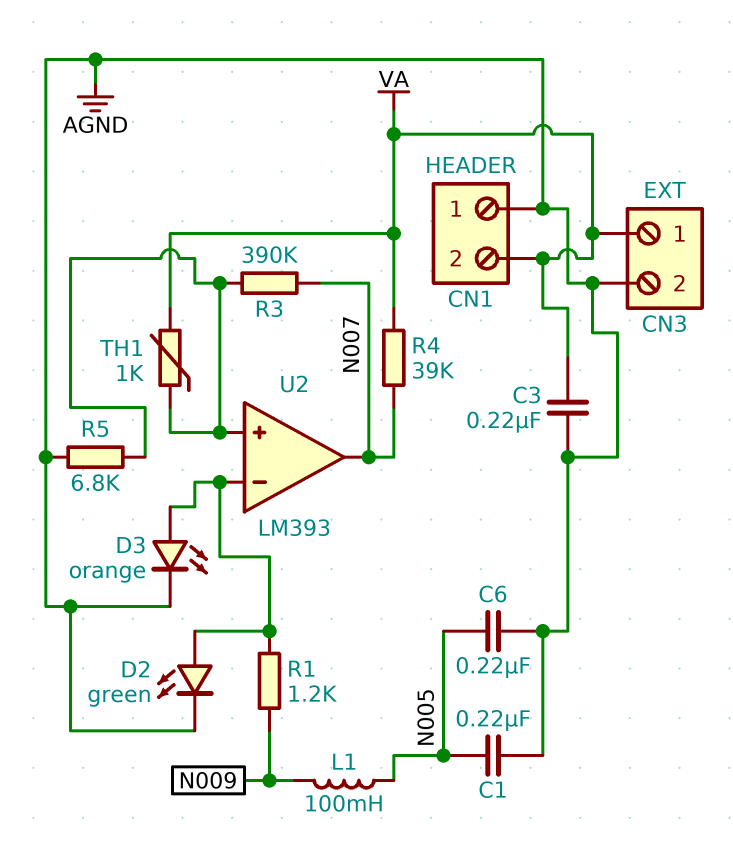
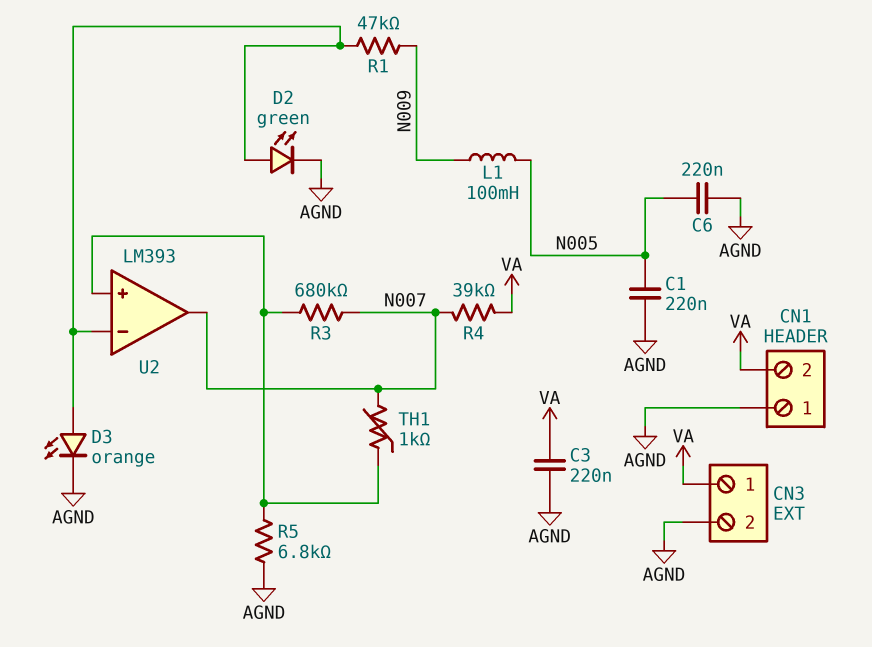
R1: 1.2k (N009, U2/in-) -> 47k (N009, U2/in-)
R3: 390k (N007, U2/in+) -> 680k (N007, U2/in+)
TH1: 1k (U2/in+, VA) -> 1k (N007, U2/in+)

